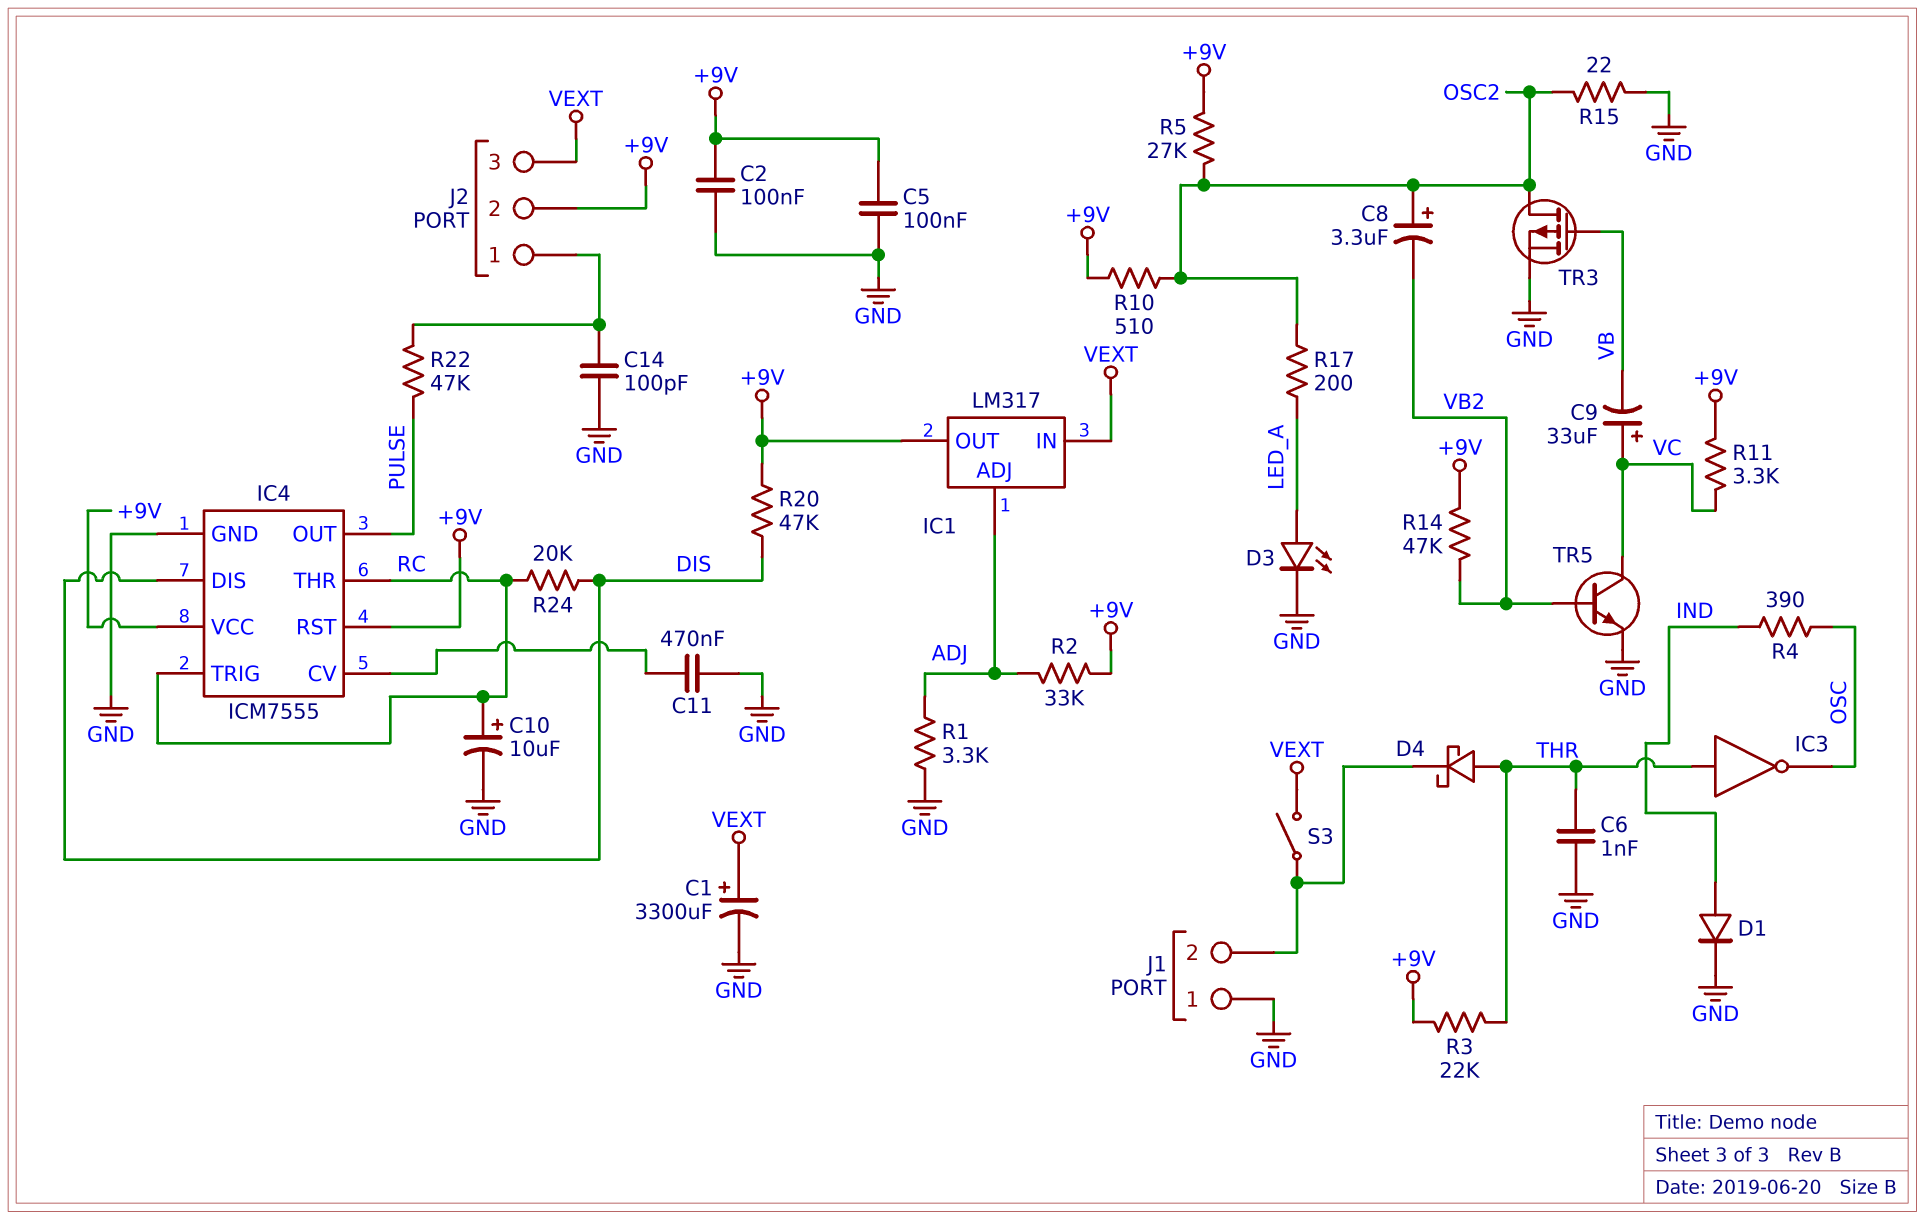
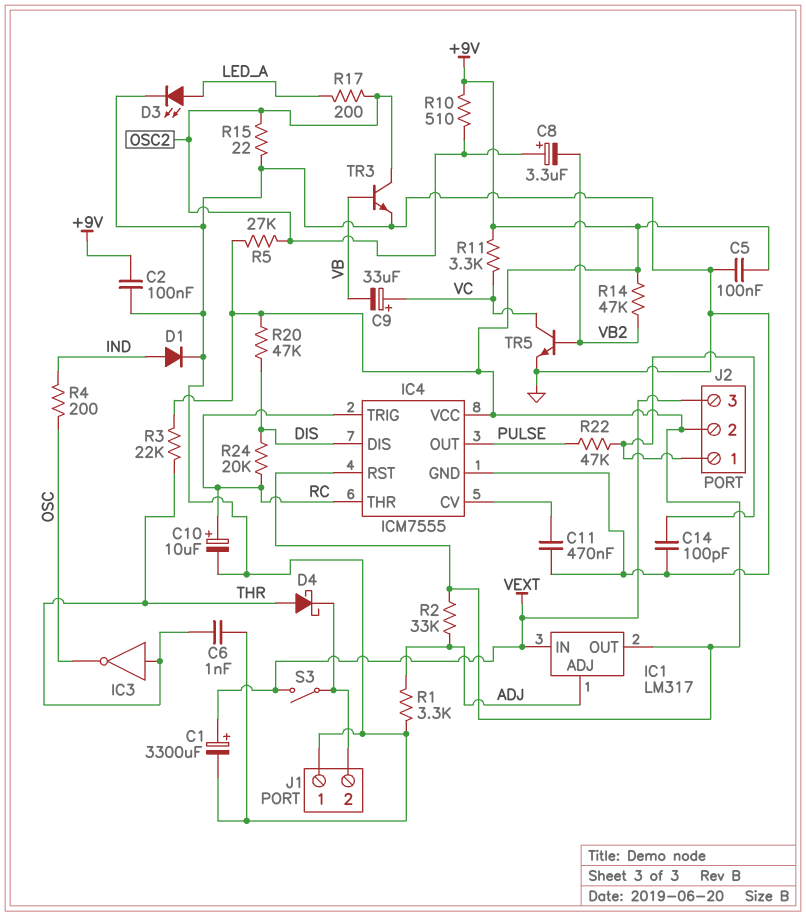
R4: 390 (IND, OSC) -> 200 (IND, OSC)
TR3: PMOS (G VB, D OSC2, S GND) -> NPN (B VB, C OSC2, E GND)

